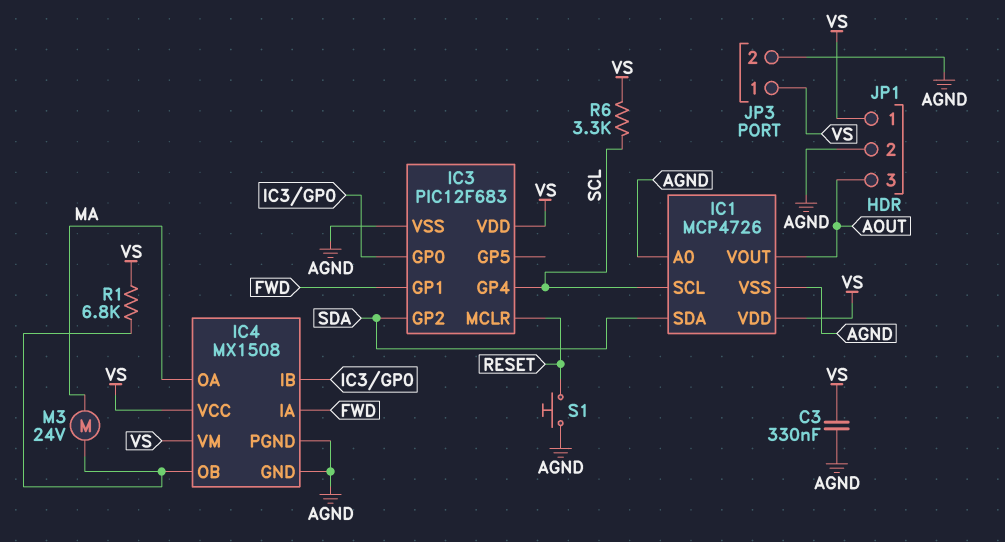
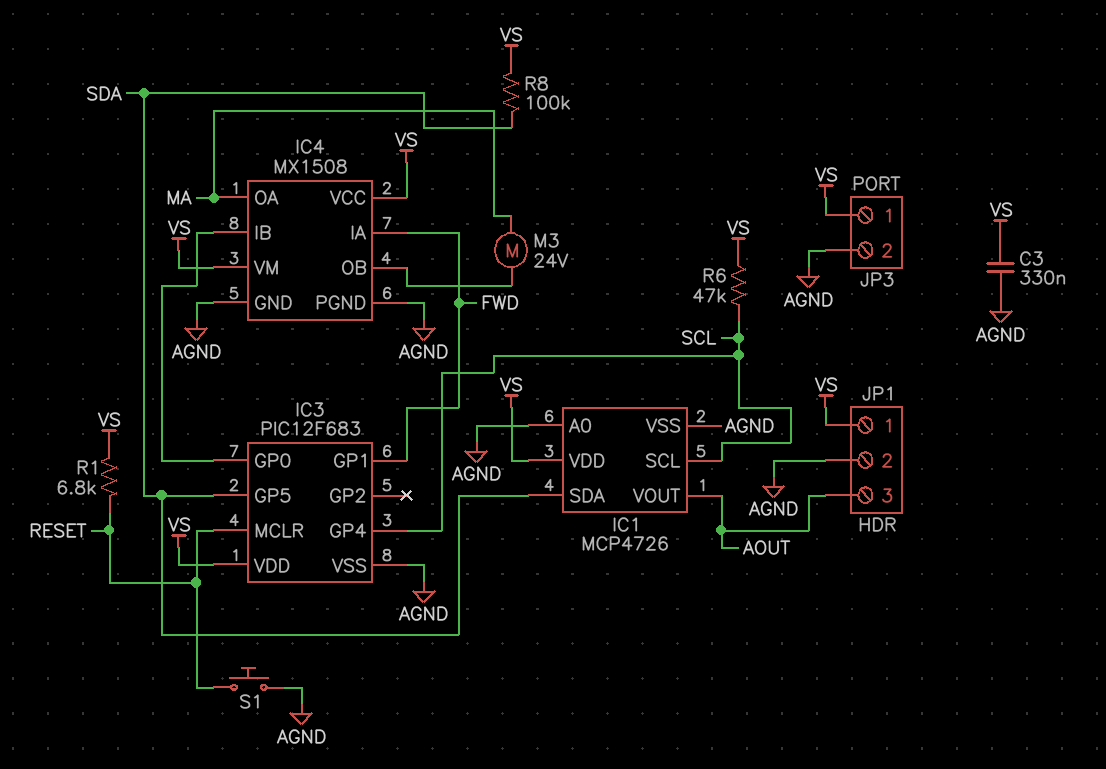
IC3 pin GP2: SDA -> none
IC3 pin GP5: none -> SDA
R1: 6.8k (IC4/OB, VS) -> 6.8k (RESET, VS)
R6: 3.3k (SCL, VS) -> 47k (SCL, VS)
R8: none -> 100k (SDA, VS)

